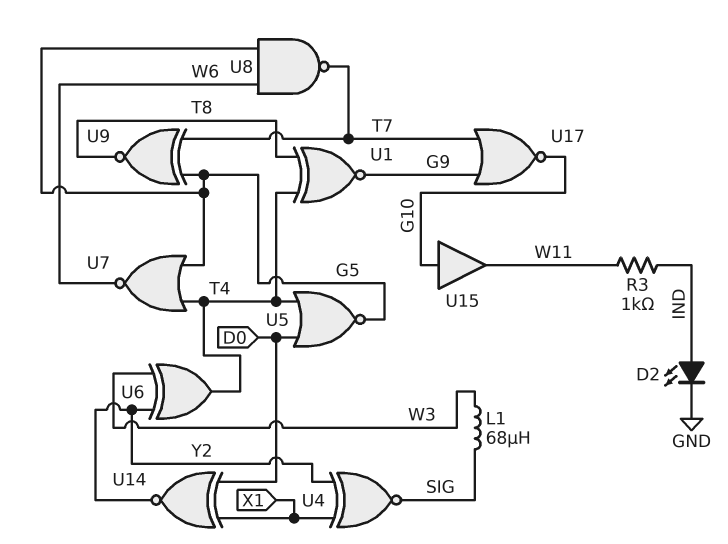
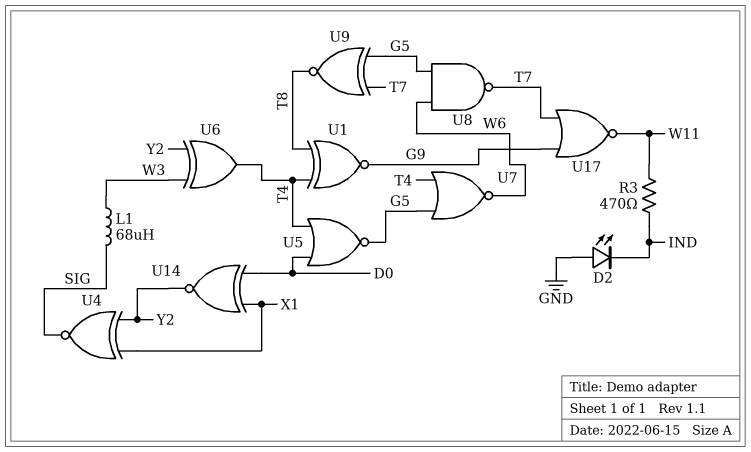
D2: LED (A IND, K GND) -> LED (A GND, K IND)
R3: 1k (IND, W11) -> 470 (IND, W11)
U15: buffer (in G10, out W11) -> none
U17: NOR (in G9, in T7, out G10) -> NOR (in G9, in T7, out W11)

